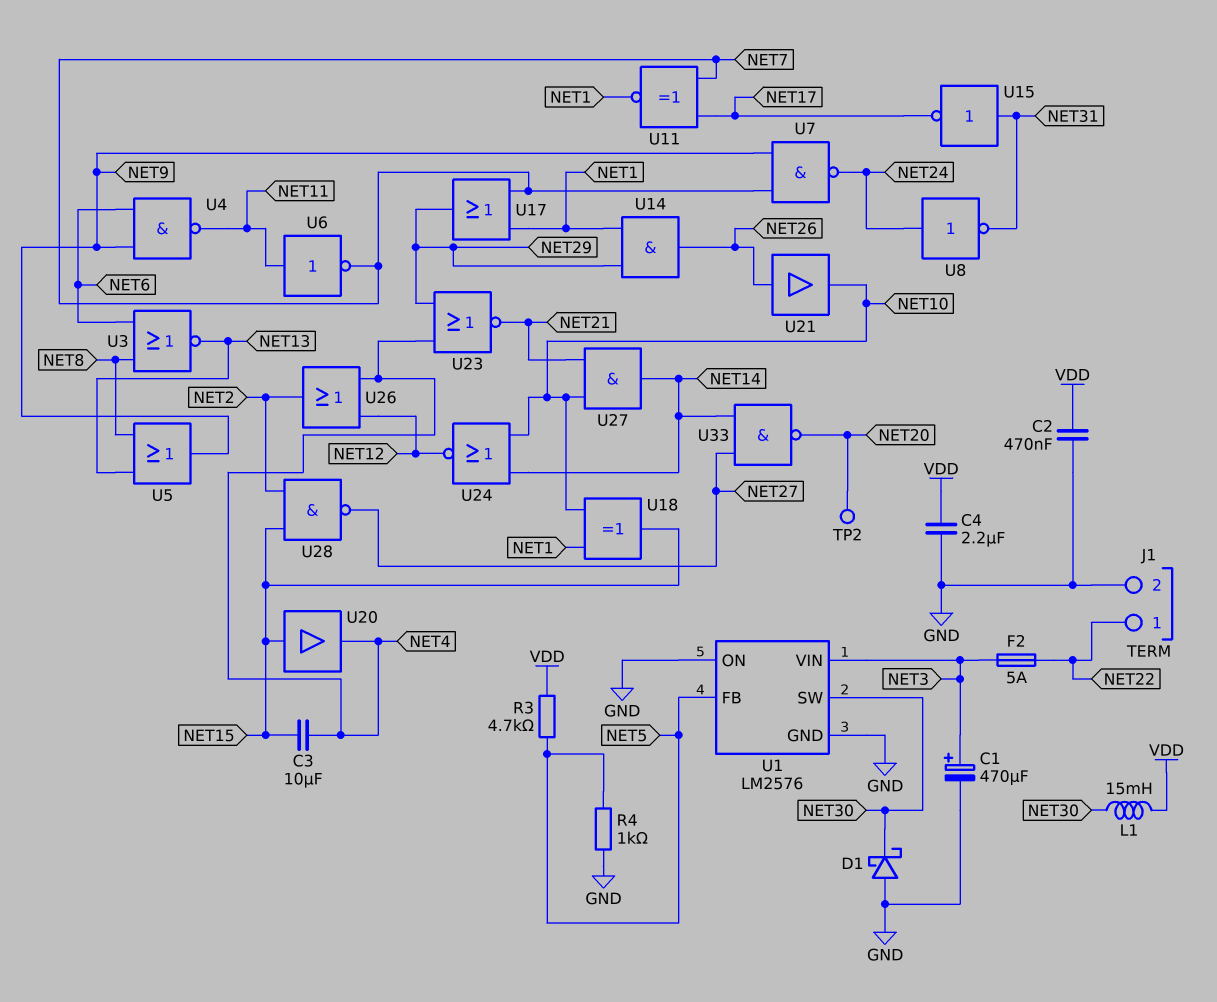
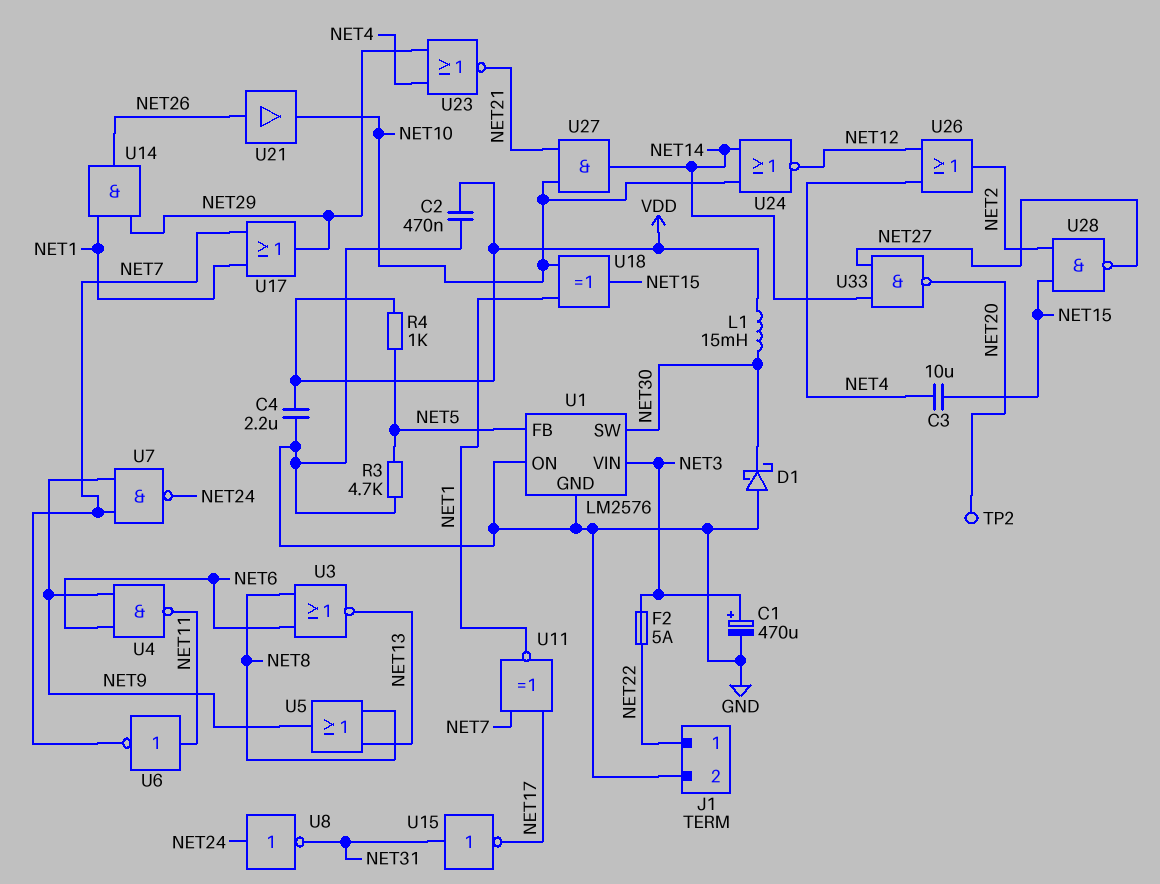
R3: 4.7k (NET5, VDD) -> 4.7k (GND, NET5)
R4: 1k (GND, NET5) -> 1k (NET5, VDD)
U20: buffer (in NET15, out NET4) -> none

